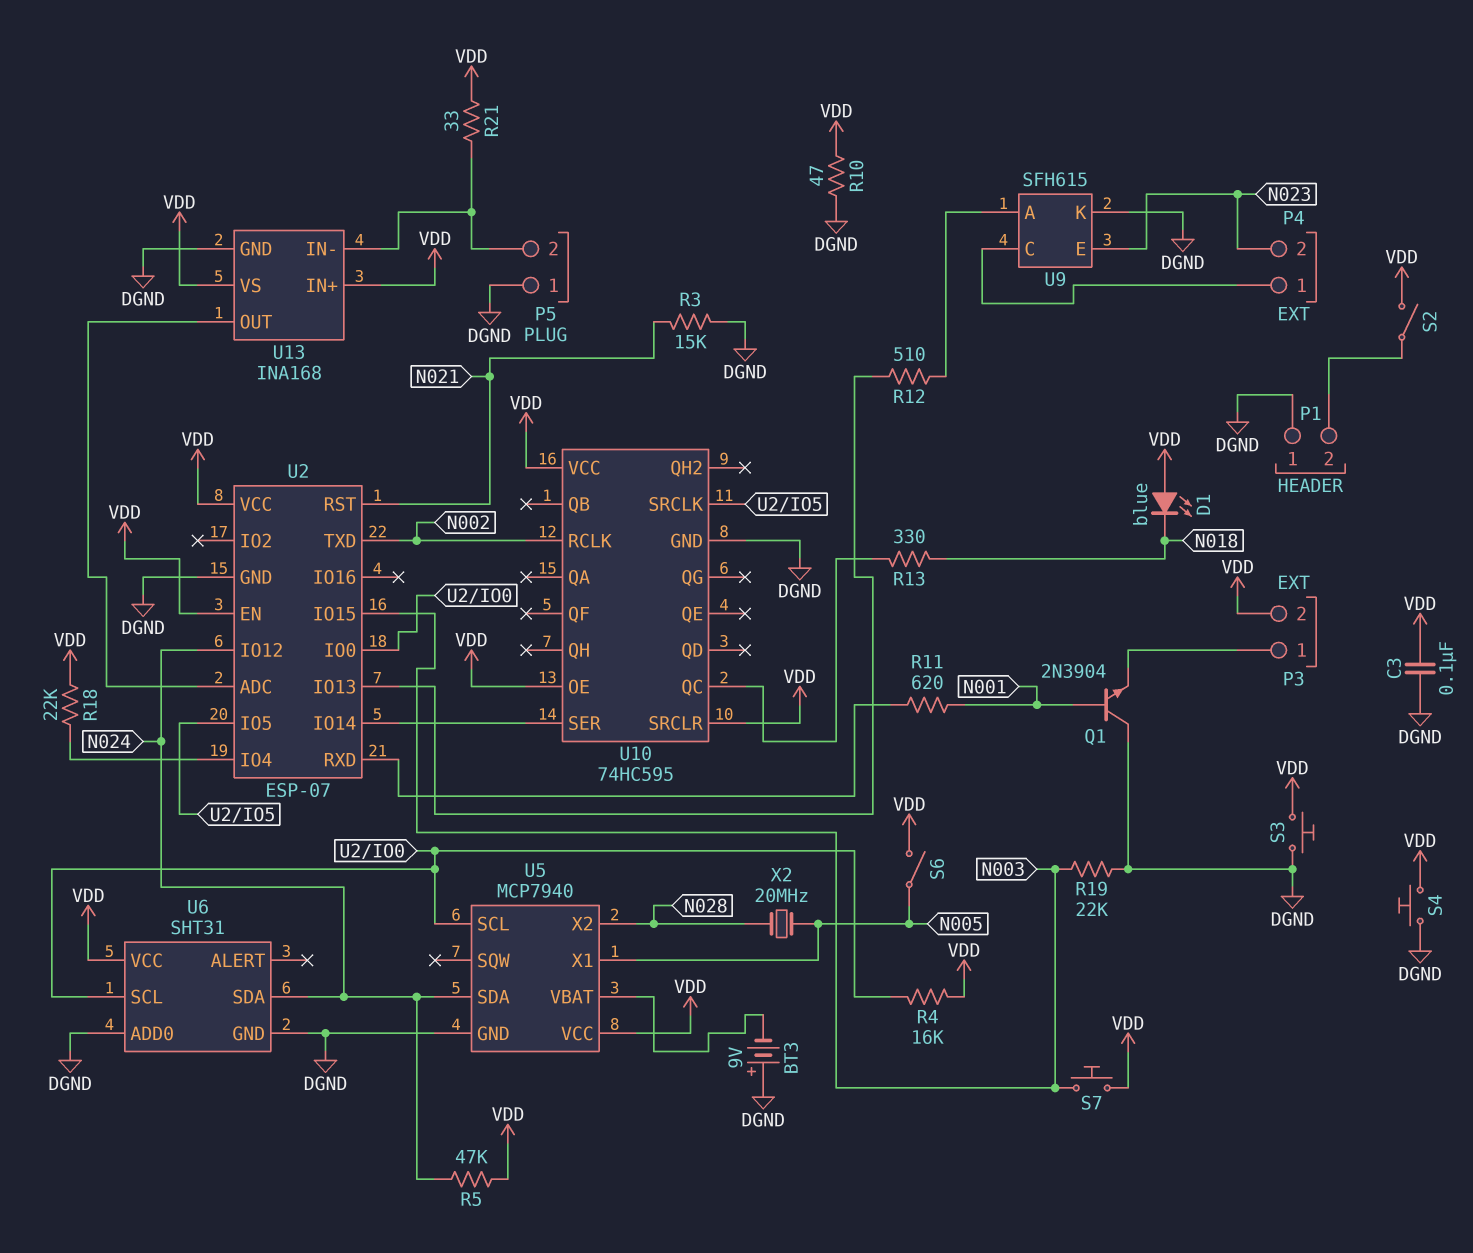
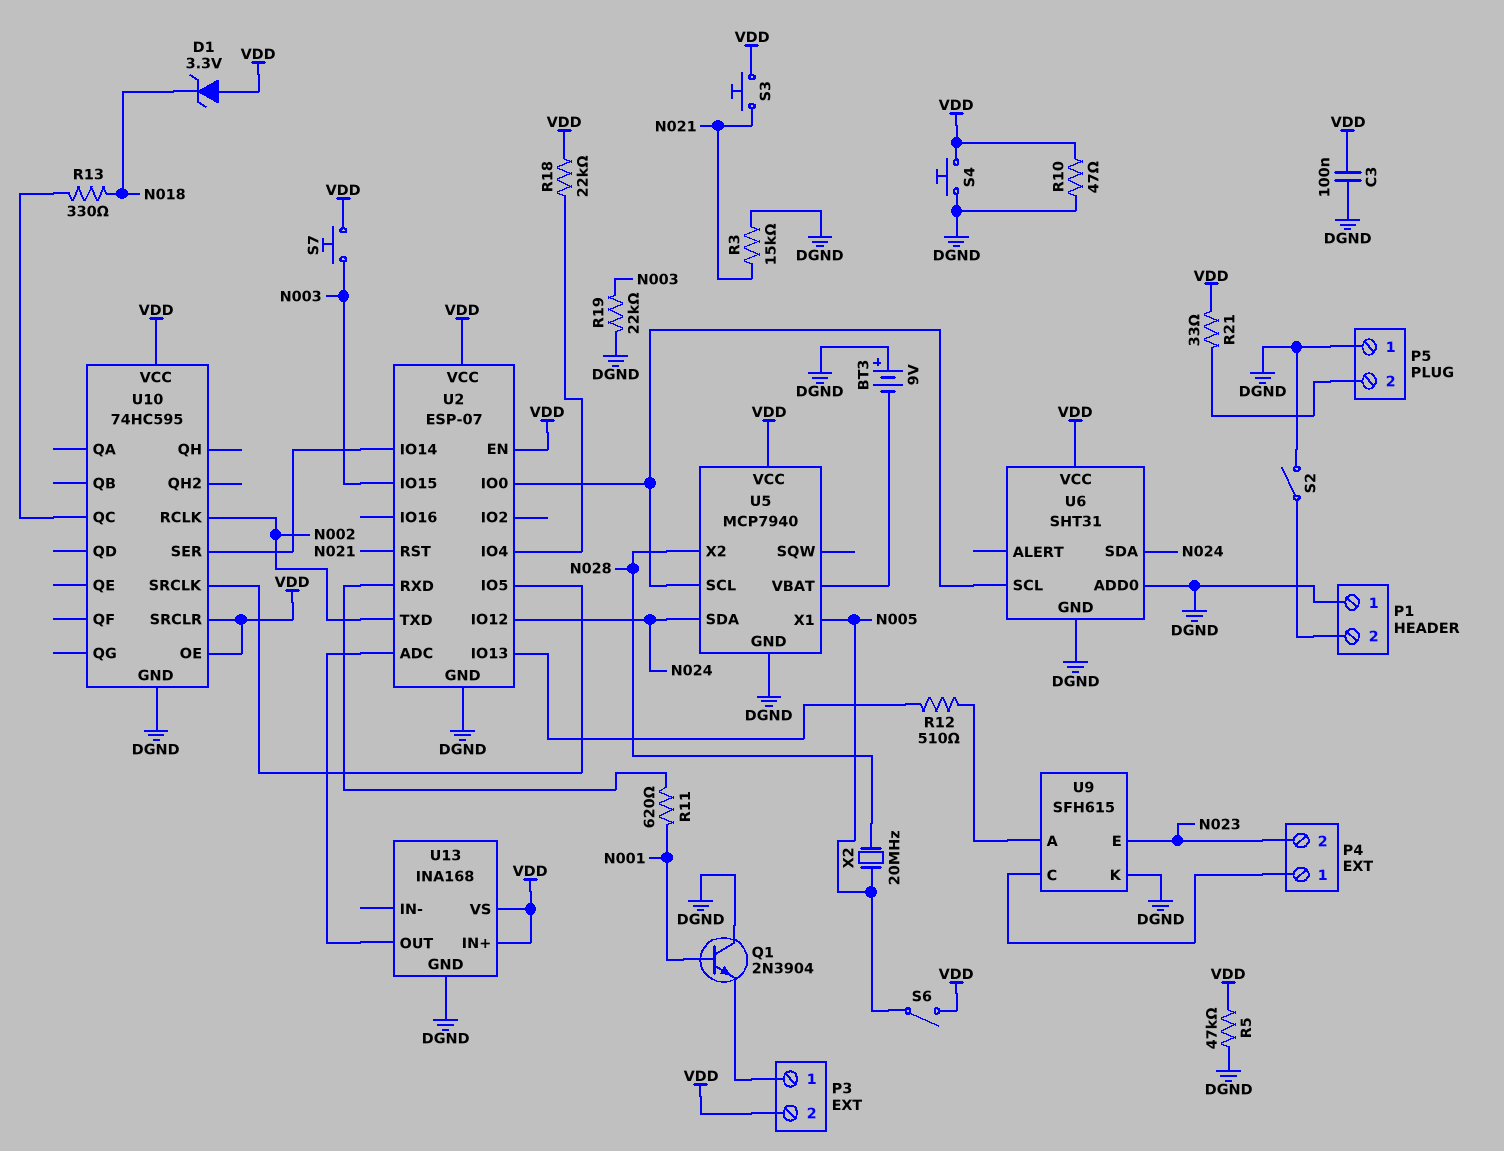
D1: LED blue (A VDD, K N018) -> zener 3.3V (A VDD, K N018)
R4: 16k (U2/IO0, VDD) -> none
R5: 47k (N024, VDD) -> 47k (DGND, VDD)
S2: switch (P1/2, VDD) -> switch (DGND, P1/2)
S3: button (DGND, VDD) -> button (N021, VDD)
U13 pin IN-: P5/2 -> none

